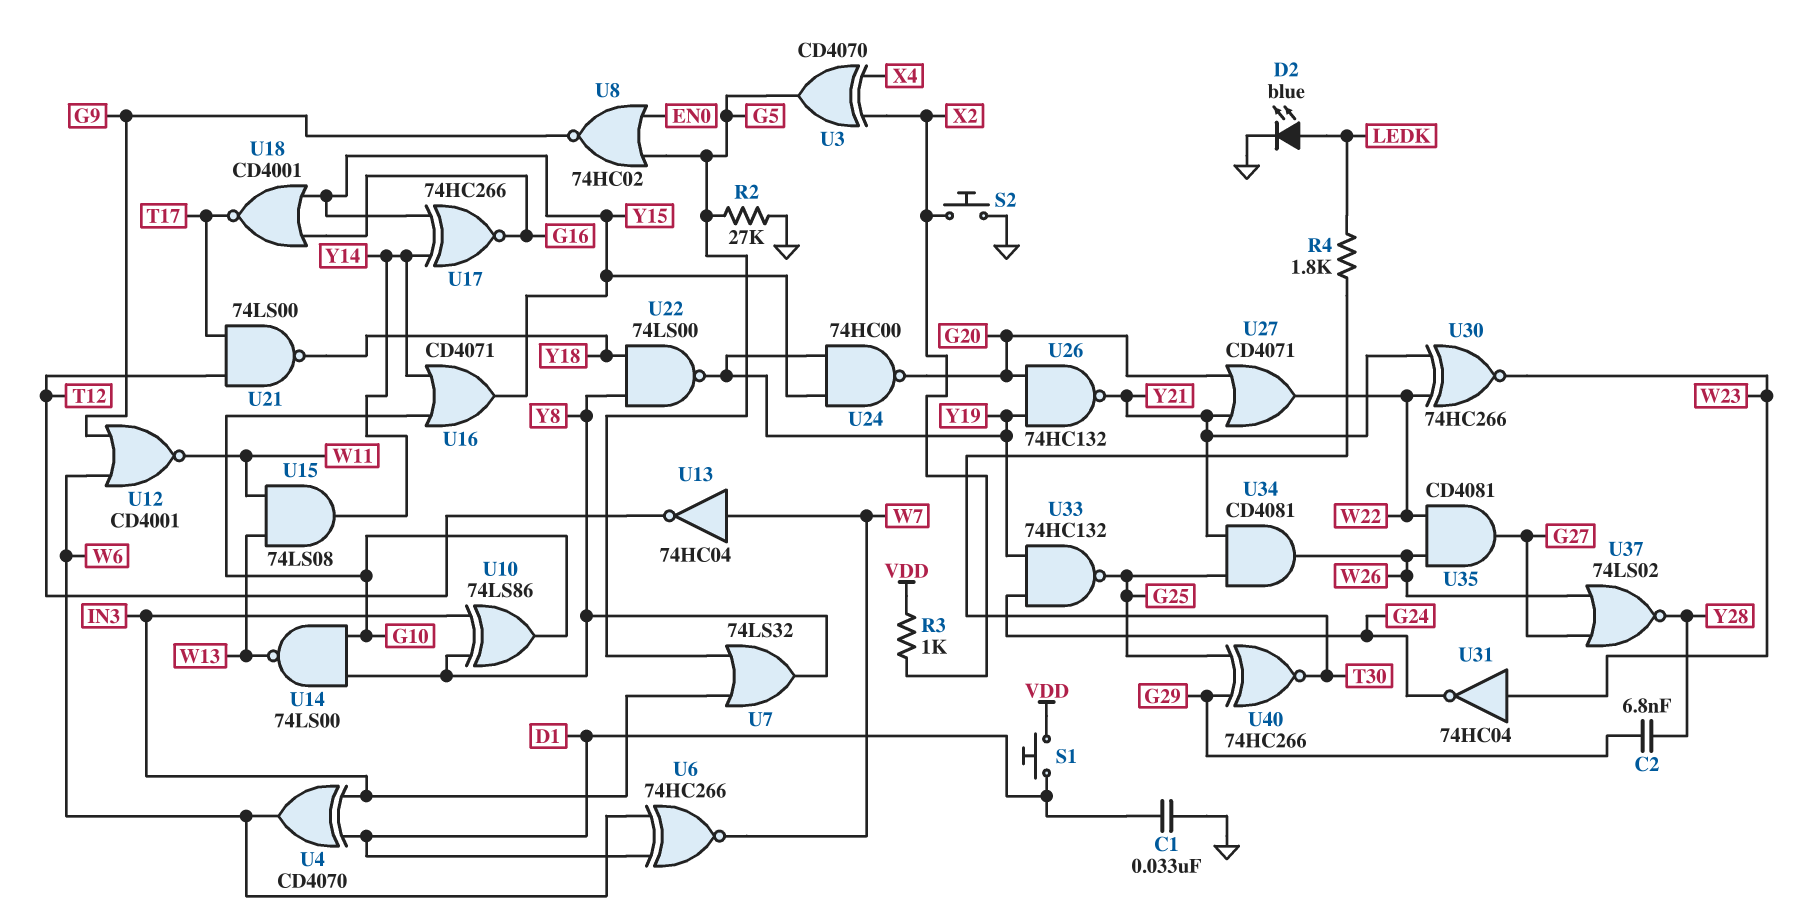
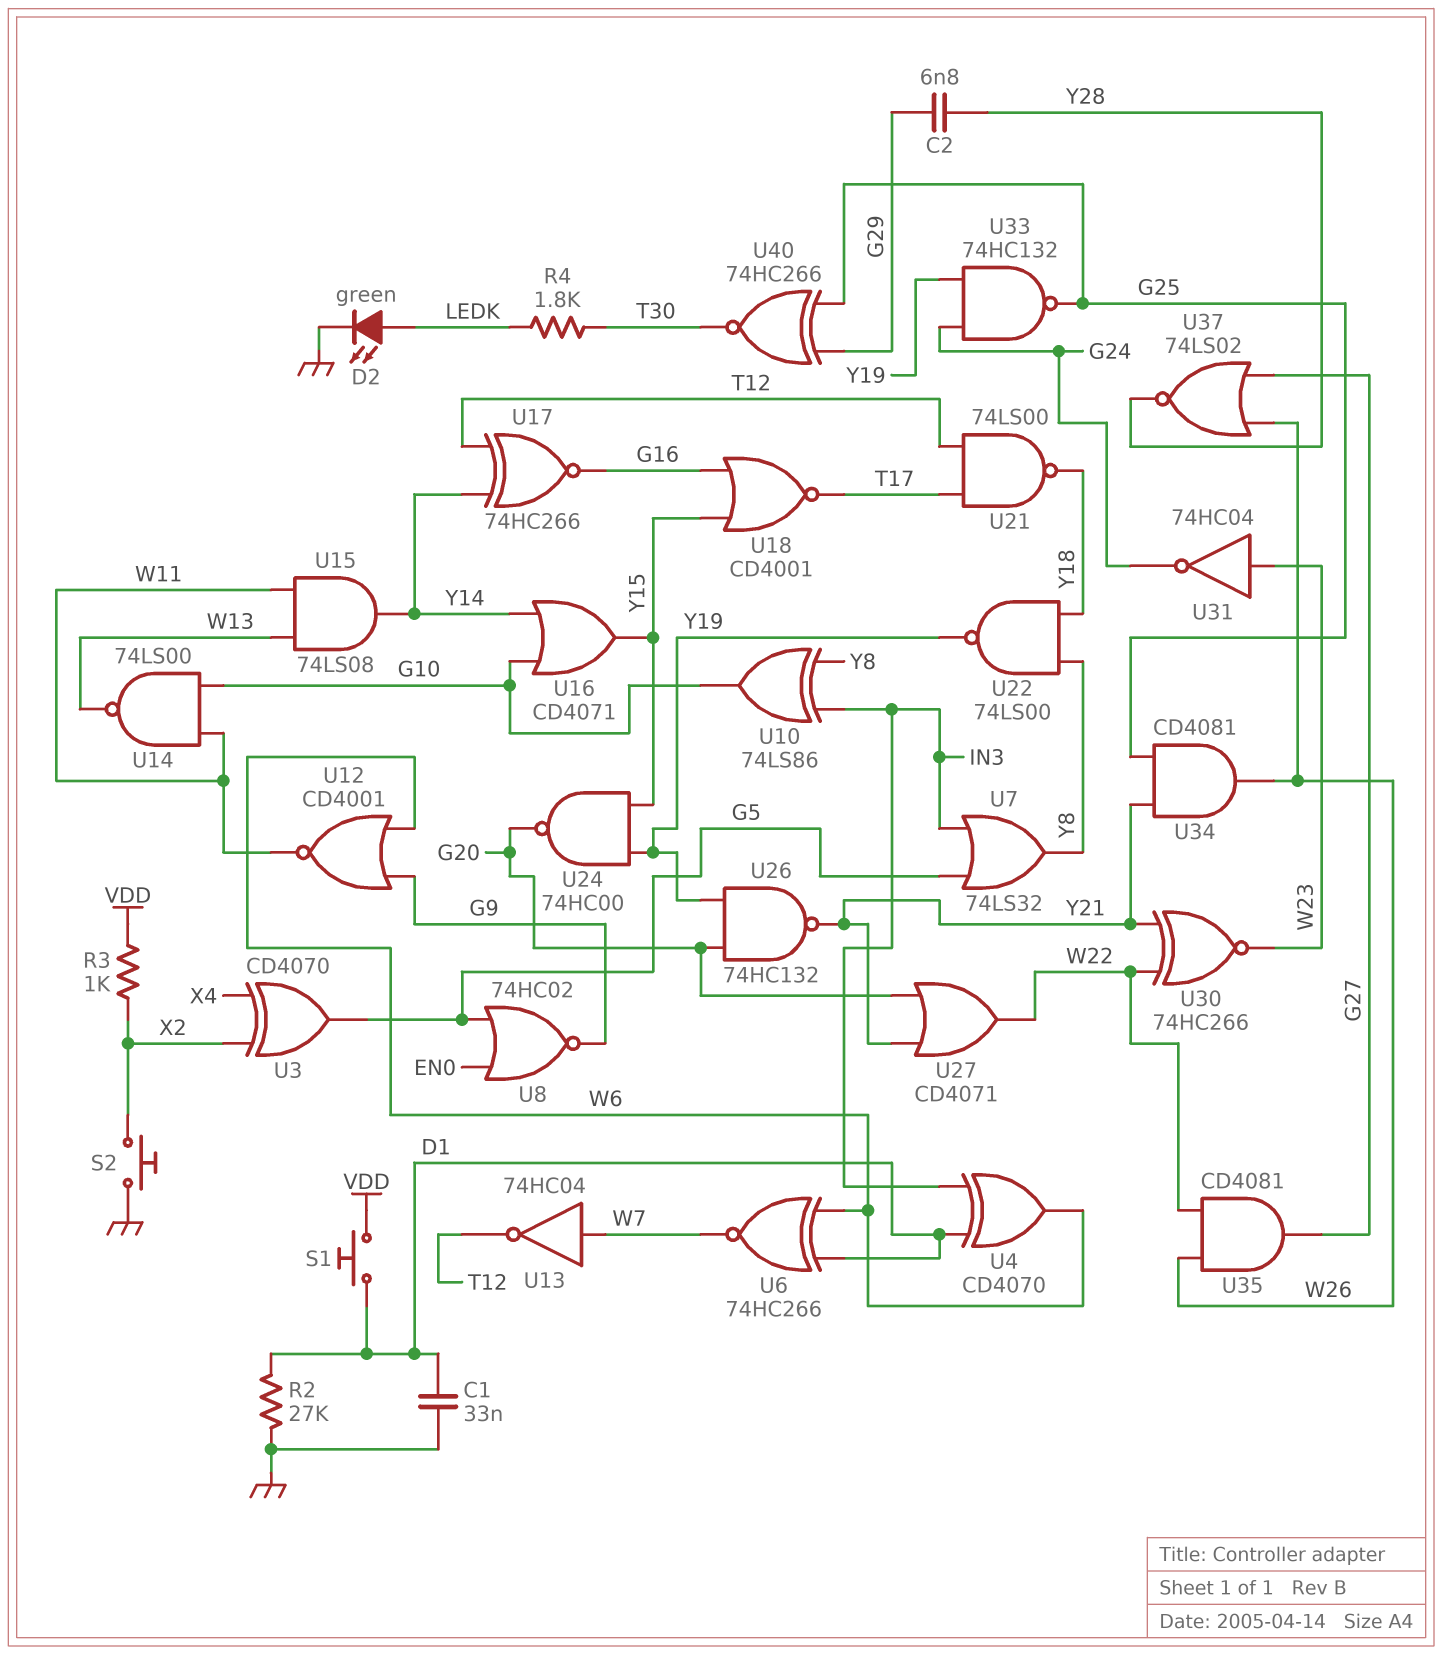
D2: LED blue (A LEDK, K GND) -> LED green (A LEDK, K GND)
R2: 27k (G5, GND) -> 27k (D1, GND)
U14: NAND 74LS00 (in G10, in Y8, out W13) -> NAND 74LS00 (in G10, in W11, out W13)
U17: XNOR 74HC266 (in Y14, in Y15, out G16) -> XNOR 74HC266 (in T12, in Y14, out G16)

